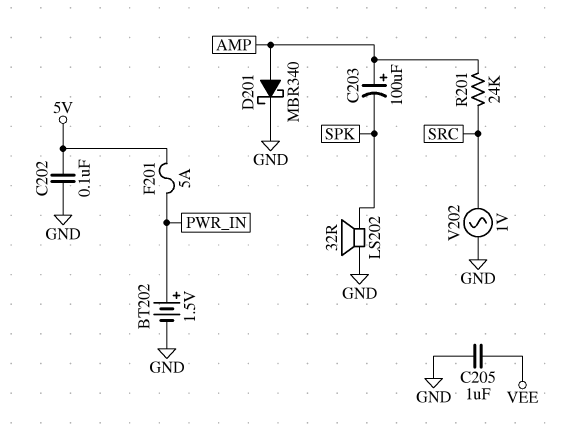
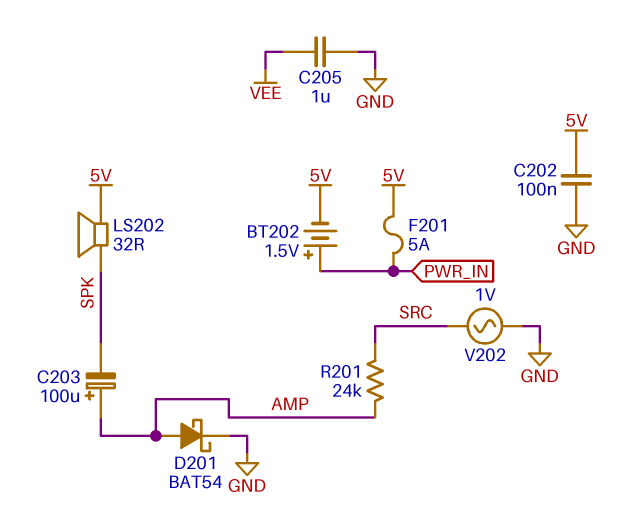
BT202: 1.5V (plus PWR_IN, minus GND) -> 1.5V (plus PWR_IN, minus 5V)
D201: schottky MBR340 (A AMP, K GND) -> schottky BAT54 (A AMP, K GND)
LS202: speaker 32R (GND, SPK) -> speaker 32R (5V, SPK)

